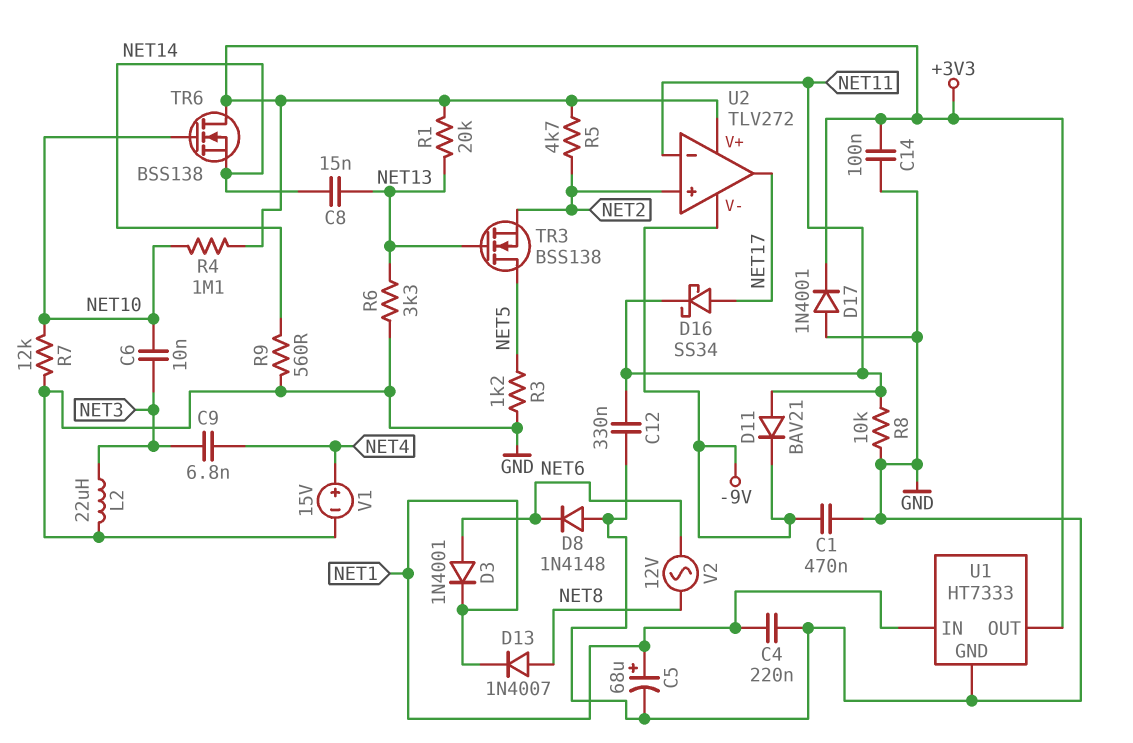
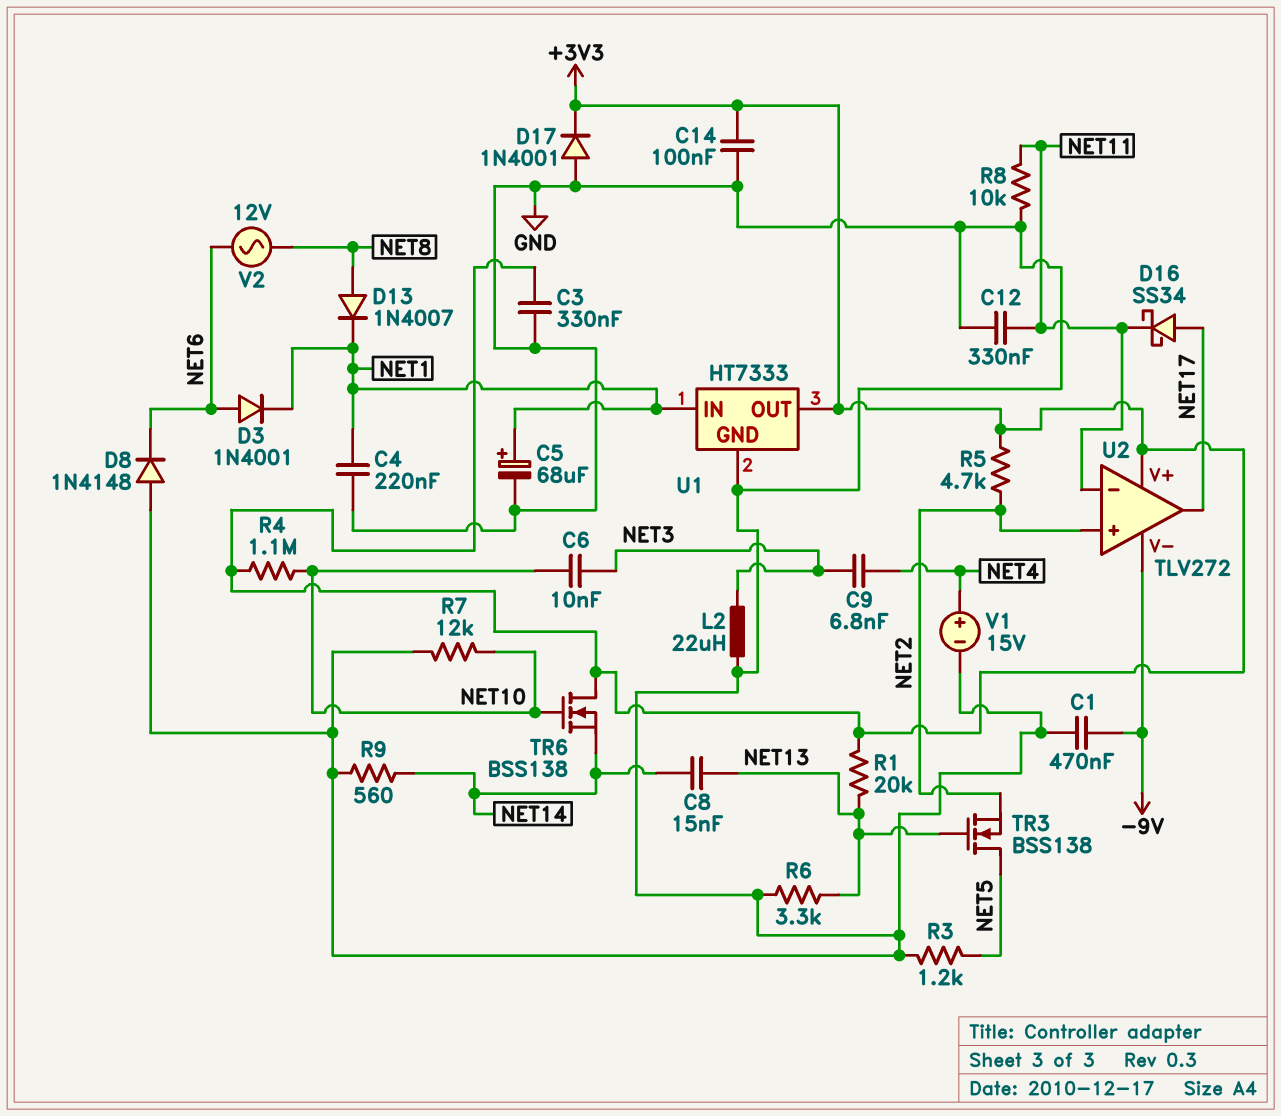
C3: none -> 330nF (+3V3, GND)
D11: diode BAV21 (A NET11, K -9V) -> none

